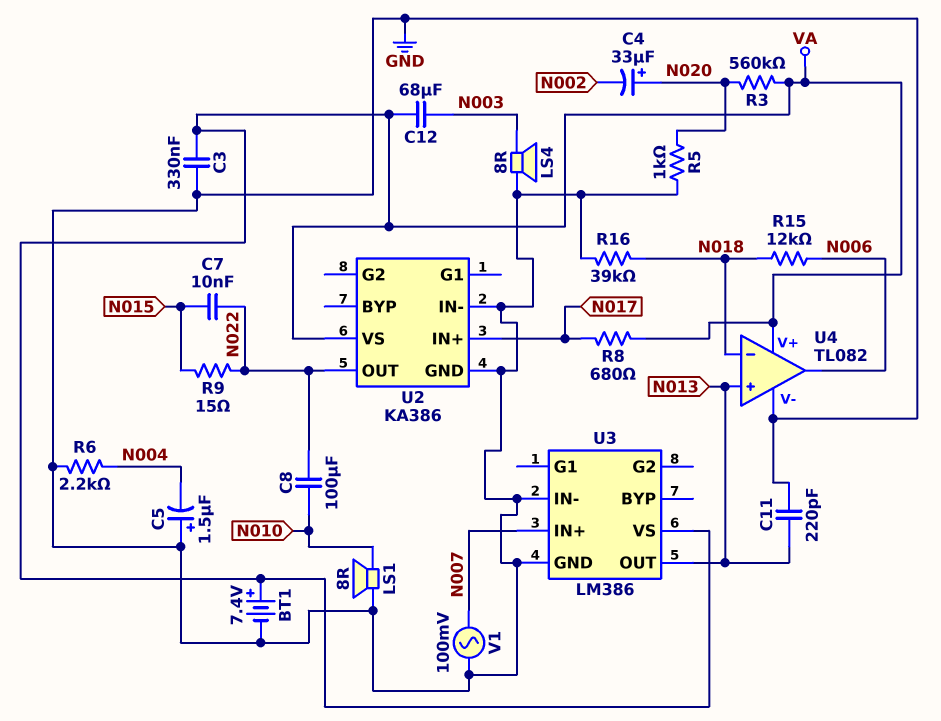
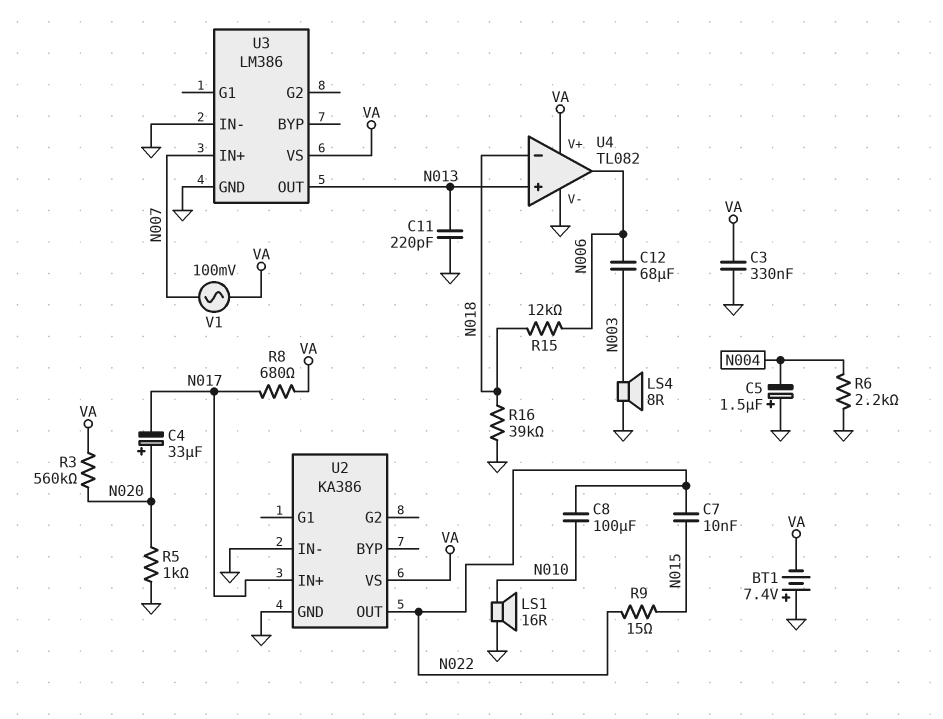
BT1: 7.4V (plus VA, minus GND) -> 7.4V (plus GND, minus VA)
C4: 33uF (plus N020, minus N002) -> 33uF (plus N020, minus N017)
C12: 68uF (N003, VA) -> 68uF (N003, N006)
LS1: speaker 8R (GND, N010) -> speaker 16R (GND, N010)
V1: AC 100mV (GND, N007) -> AC 100mV (N007, VA)

